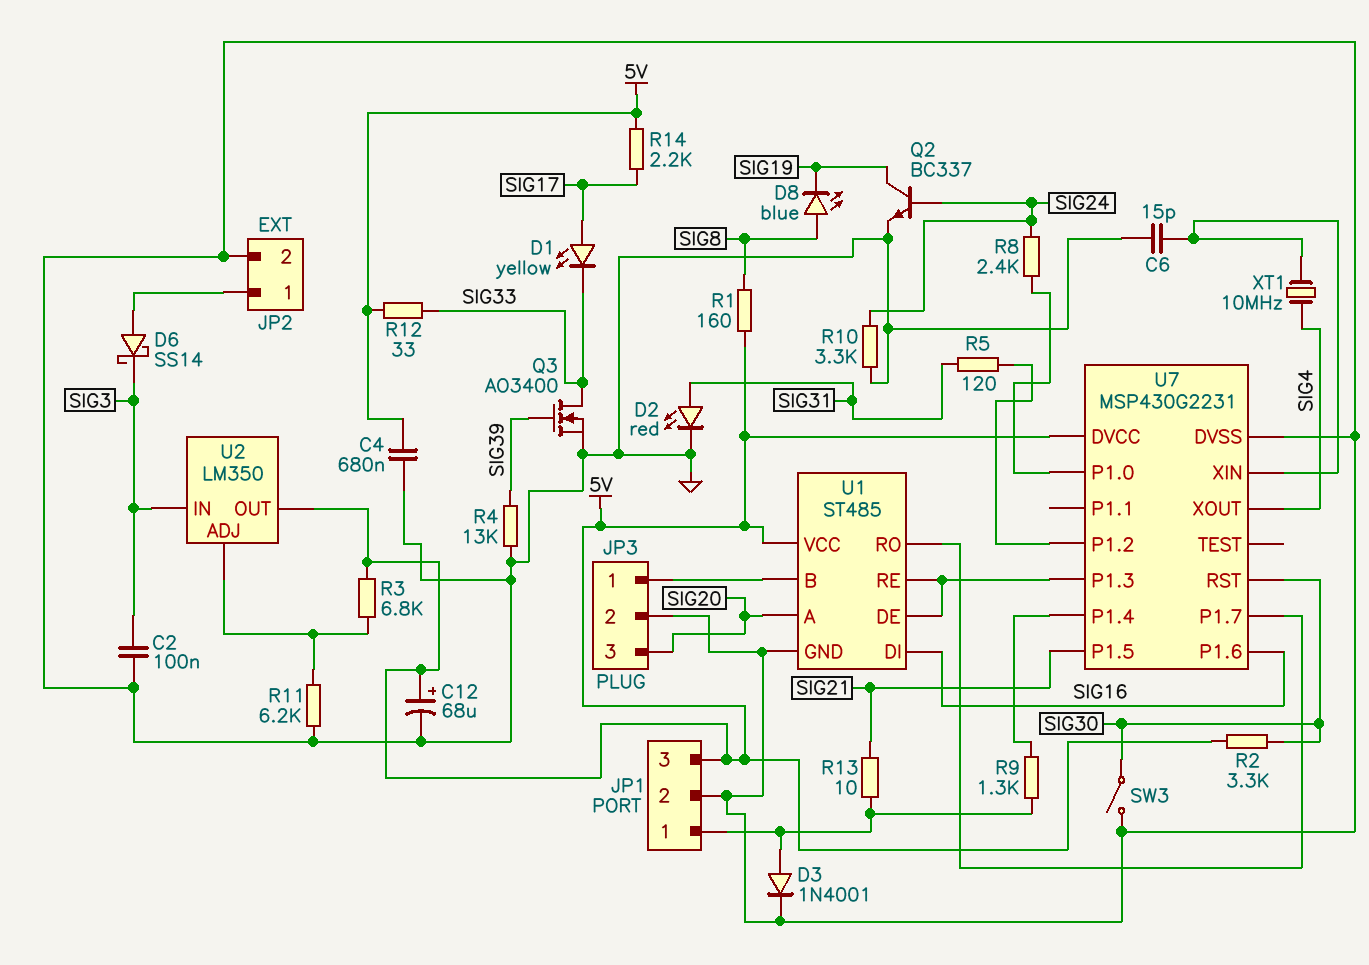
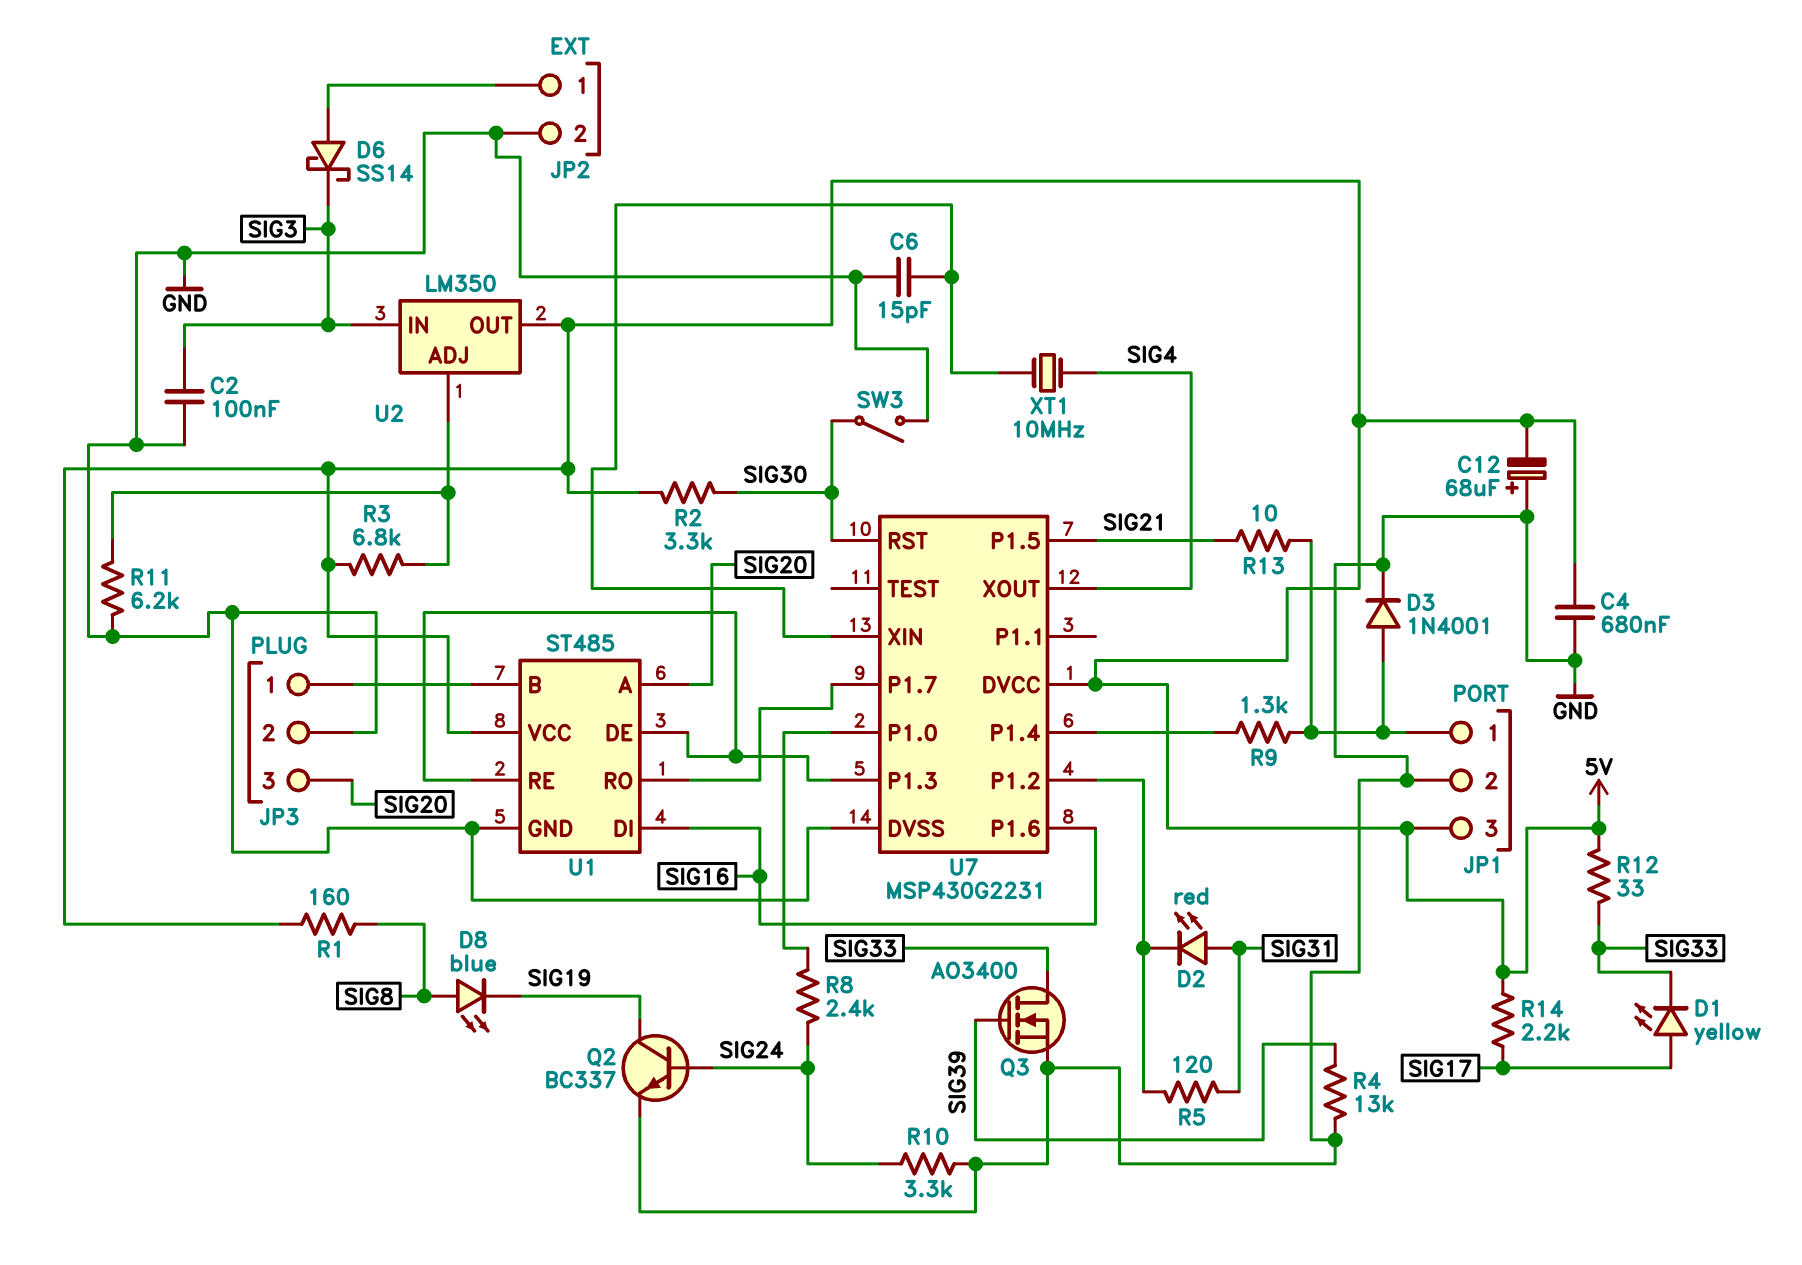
C12: 68uF (plus 5V, minus GND) -> 68uF (plus GND, minus 5V)
D2: LED red (A SIG31, K GND) -> LED red (A SIG31, K U7/P1.2)

